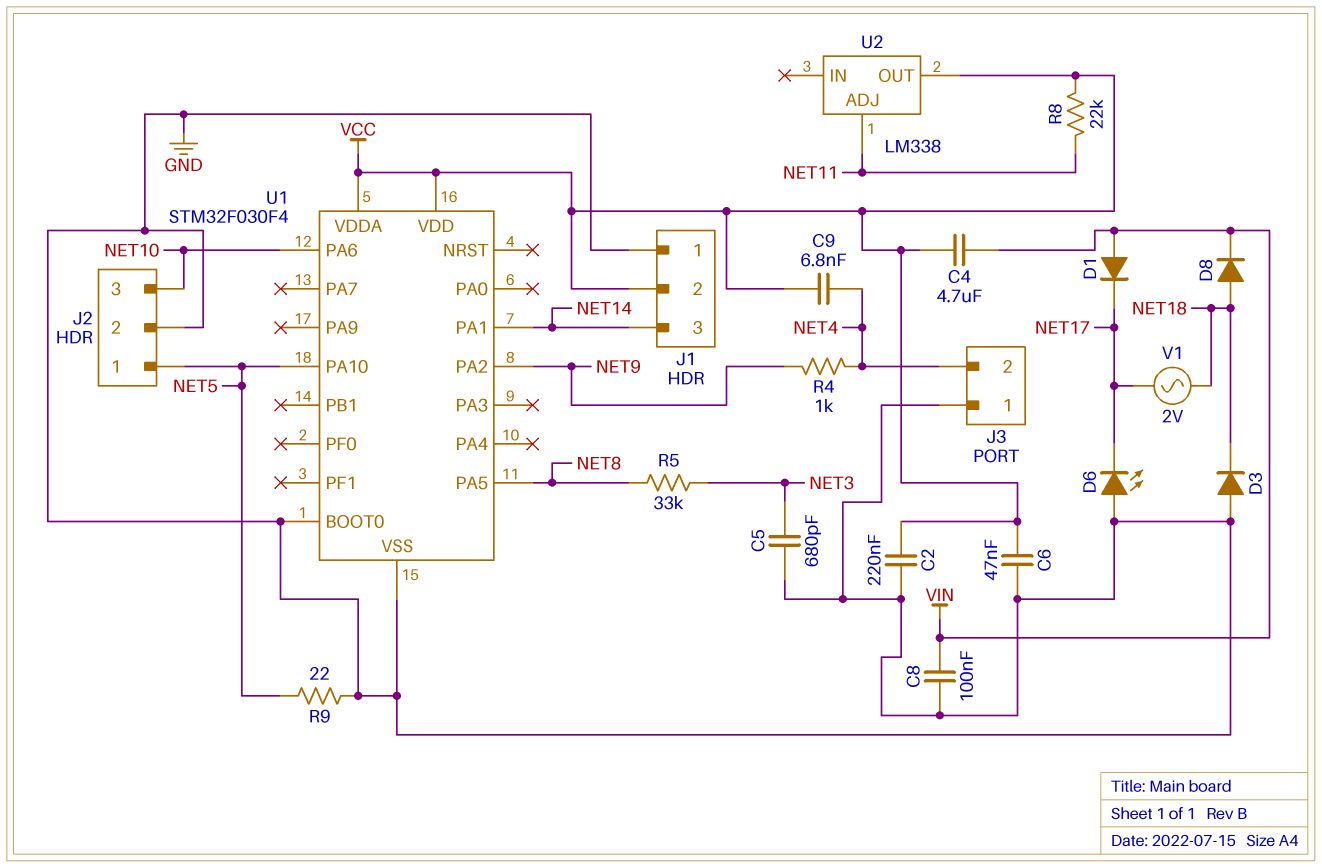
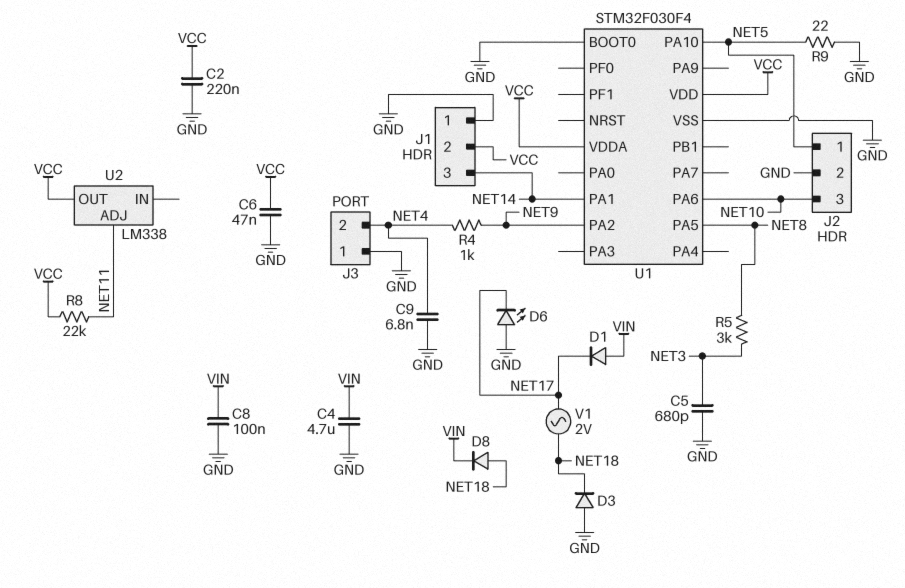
C4: 4.7uF (VCC, VIN) -> 4.7uF (GND, VIN)
C9: 6.8nF (NET4, VCC) -> 6.8nF (GND, NET4)
R5: 33k (NET3, NET8) -> 3k (NET3, NET8)

